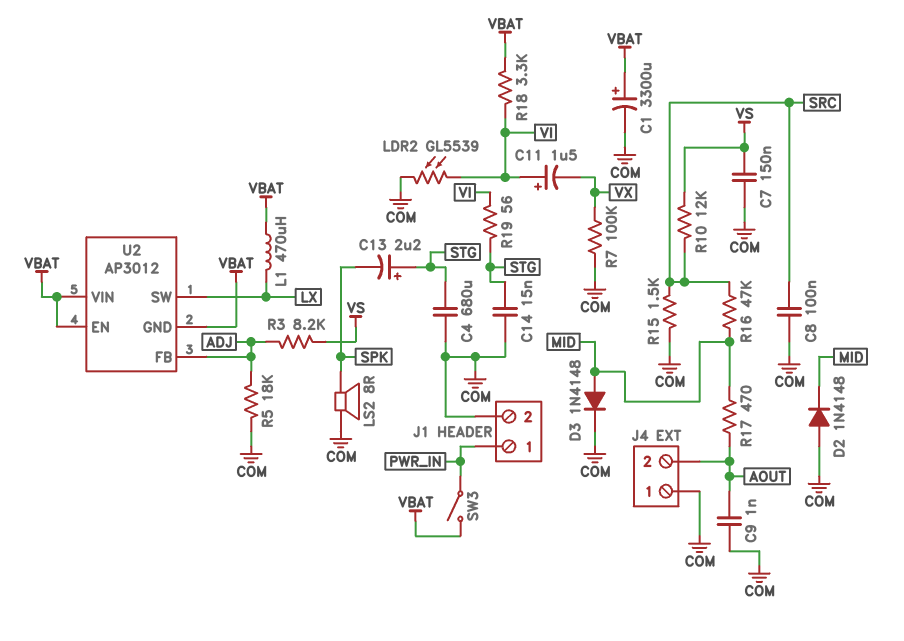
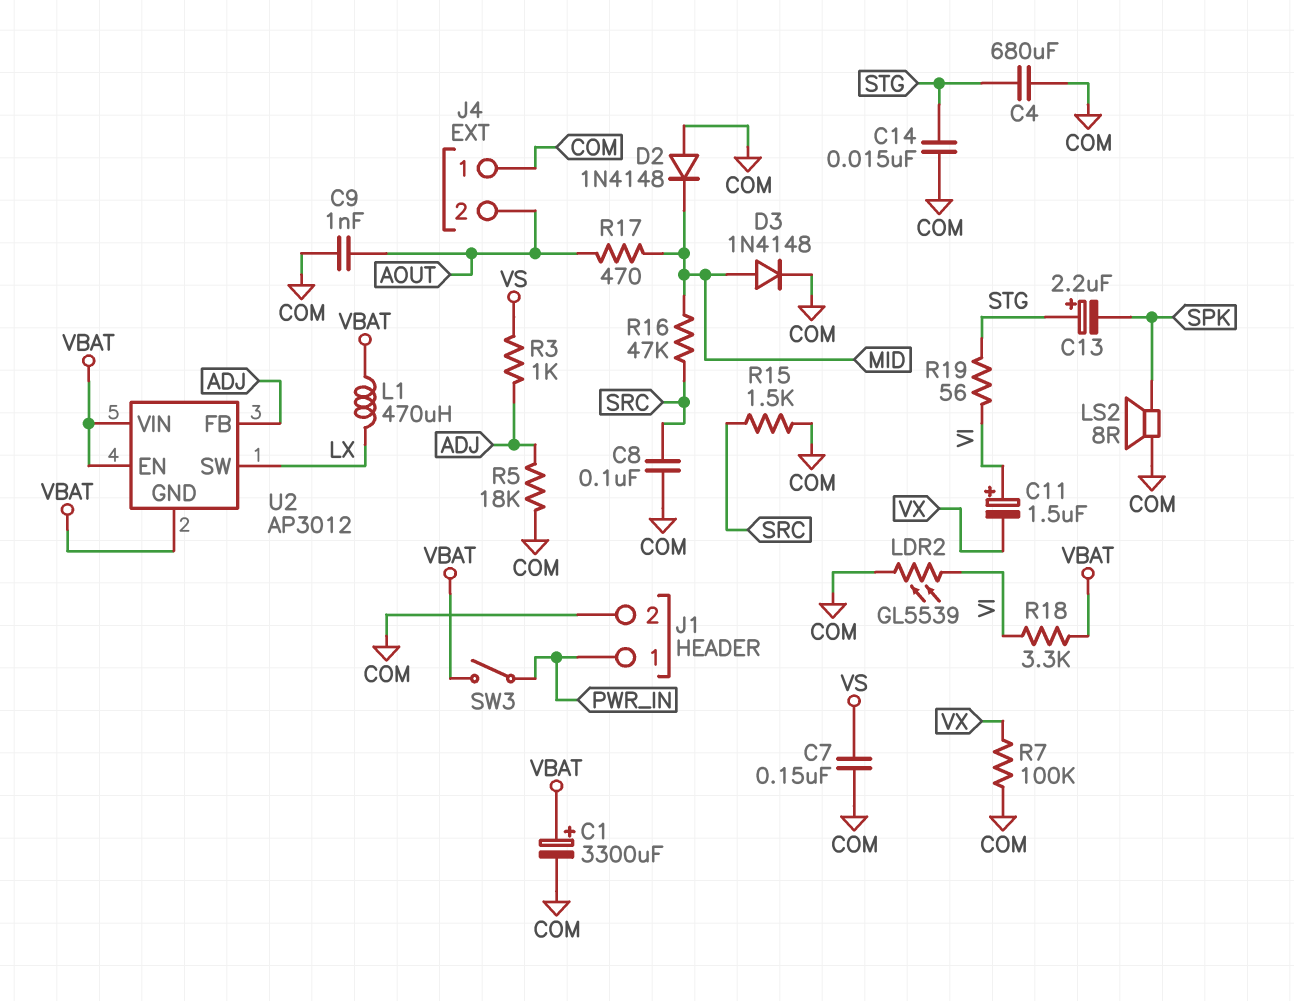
R3: 8.2k (ADJ, VS) -> 1k (ADJ, VS)
R10: 12k (SRC, VS) -> none

